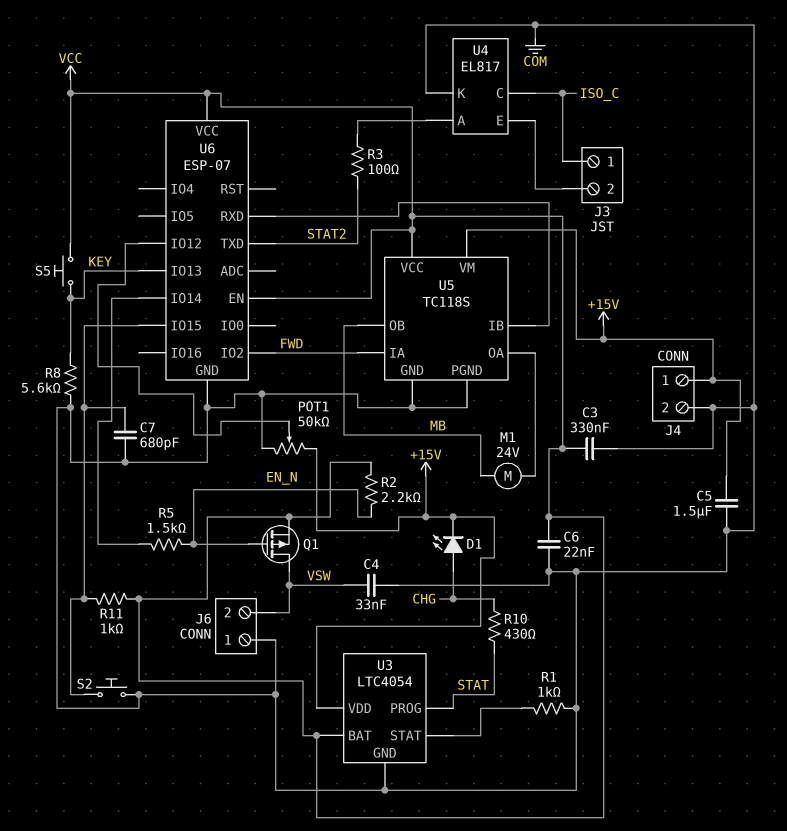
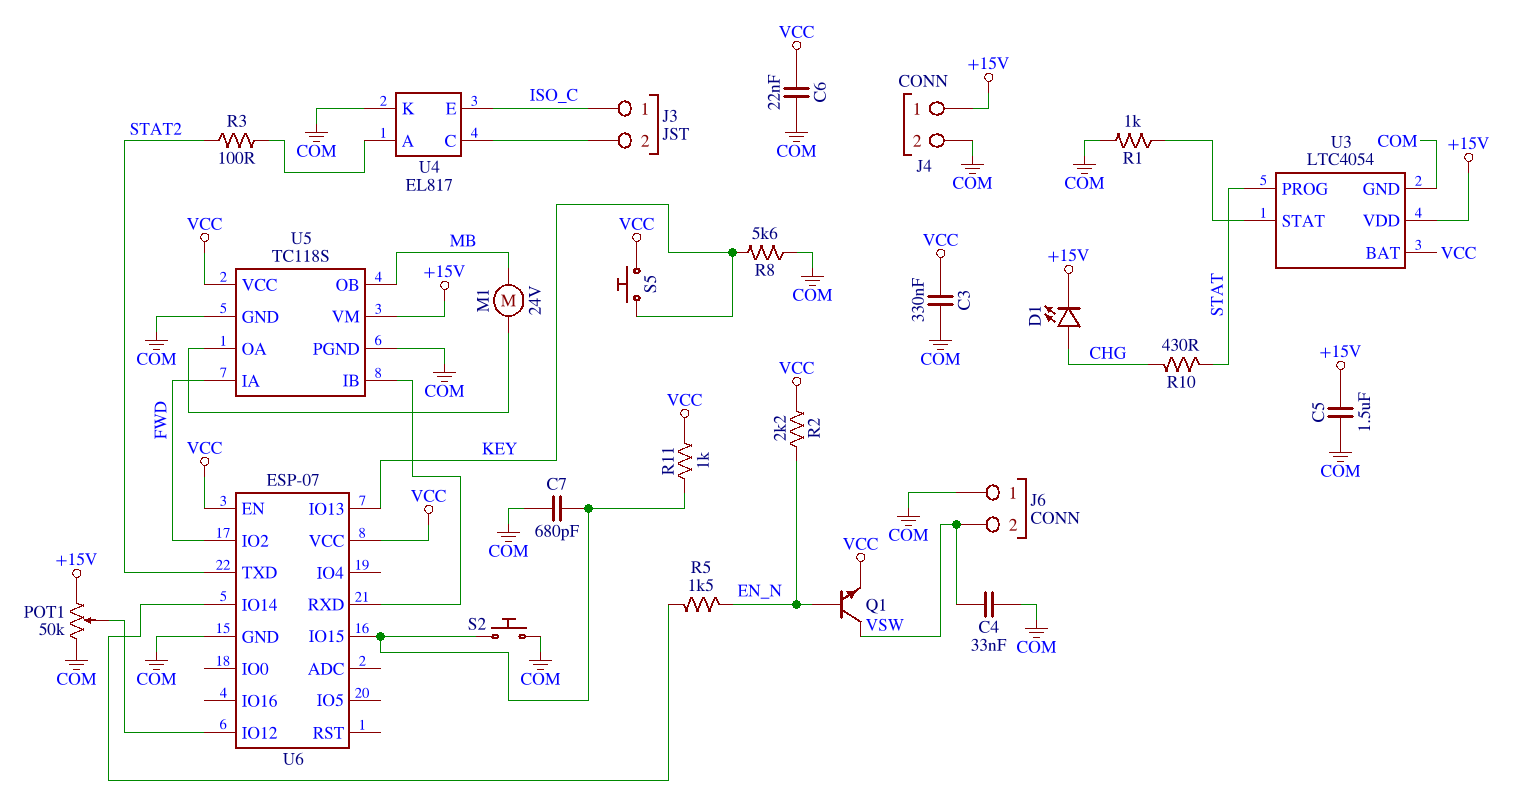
Q1: PMOS (G EN_N, D VSW, S VCC) -> NPN (B EN_N, C VSW, E VCC)
U4 pin C: ISO_C -> J3/2
U4 pin E: J3/2 -> ISO_C

